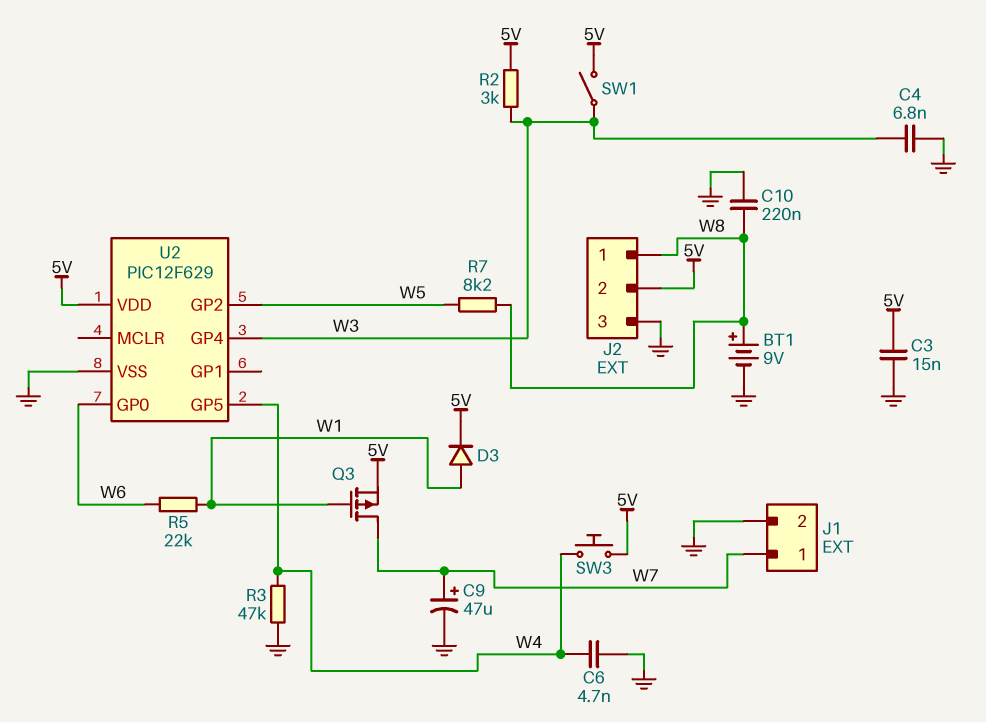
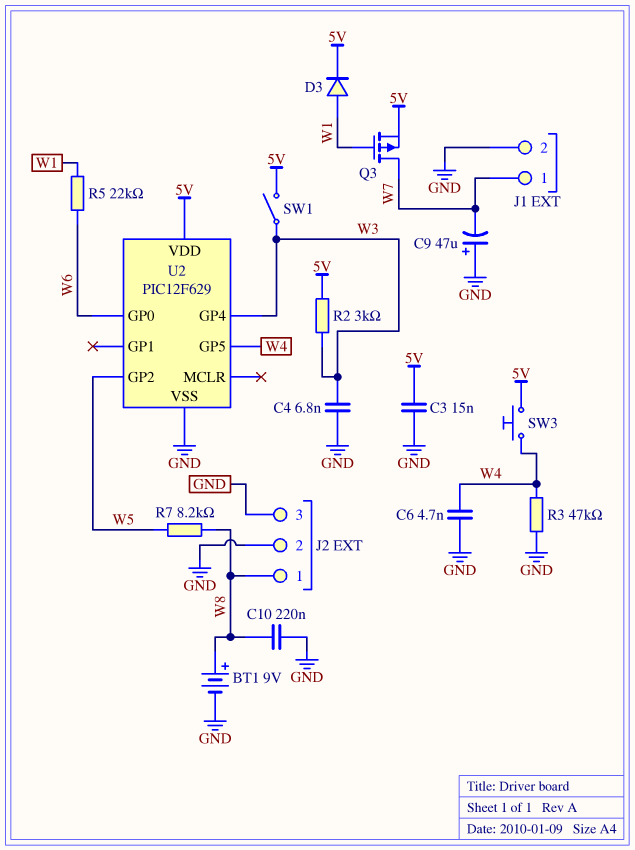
C9: 47uF (plus W7, minus GND) -> 47uF (plus GND, minus W7)
J2 pin 2: 5V -> GND

